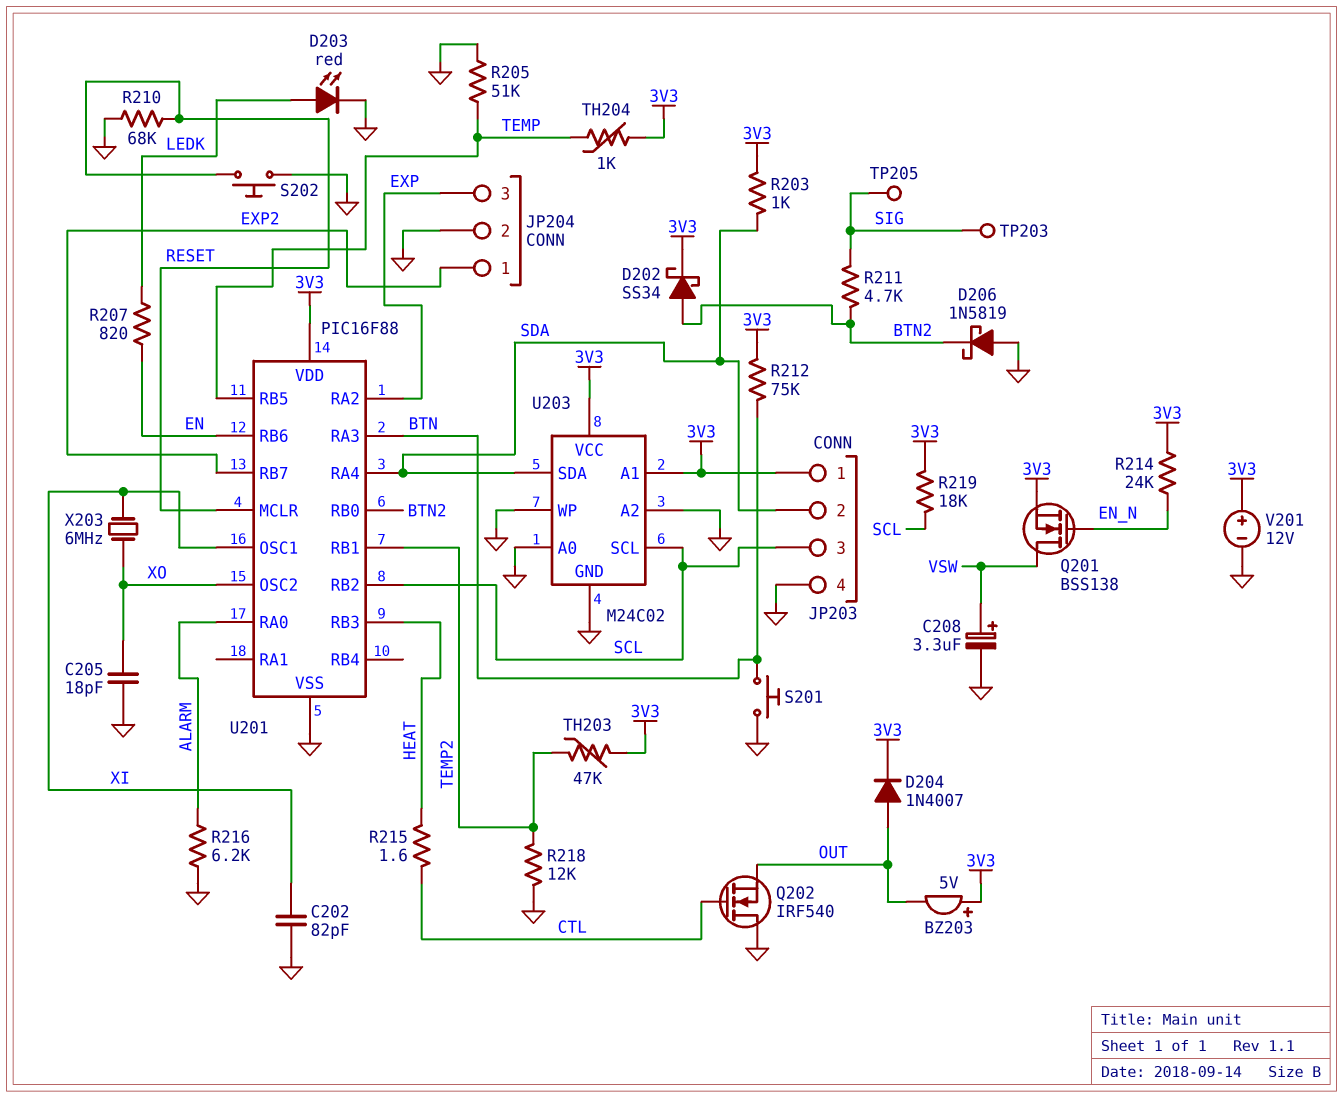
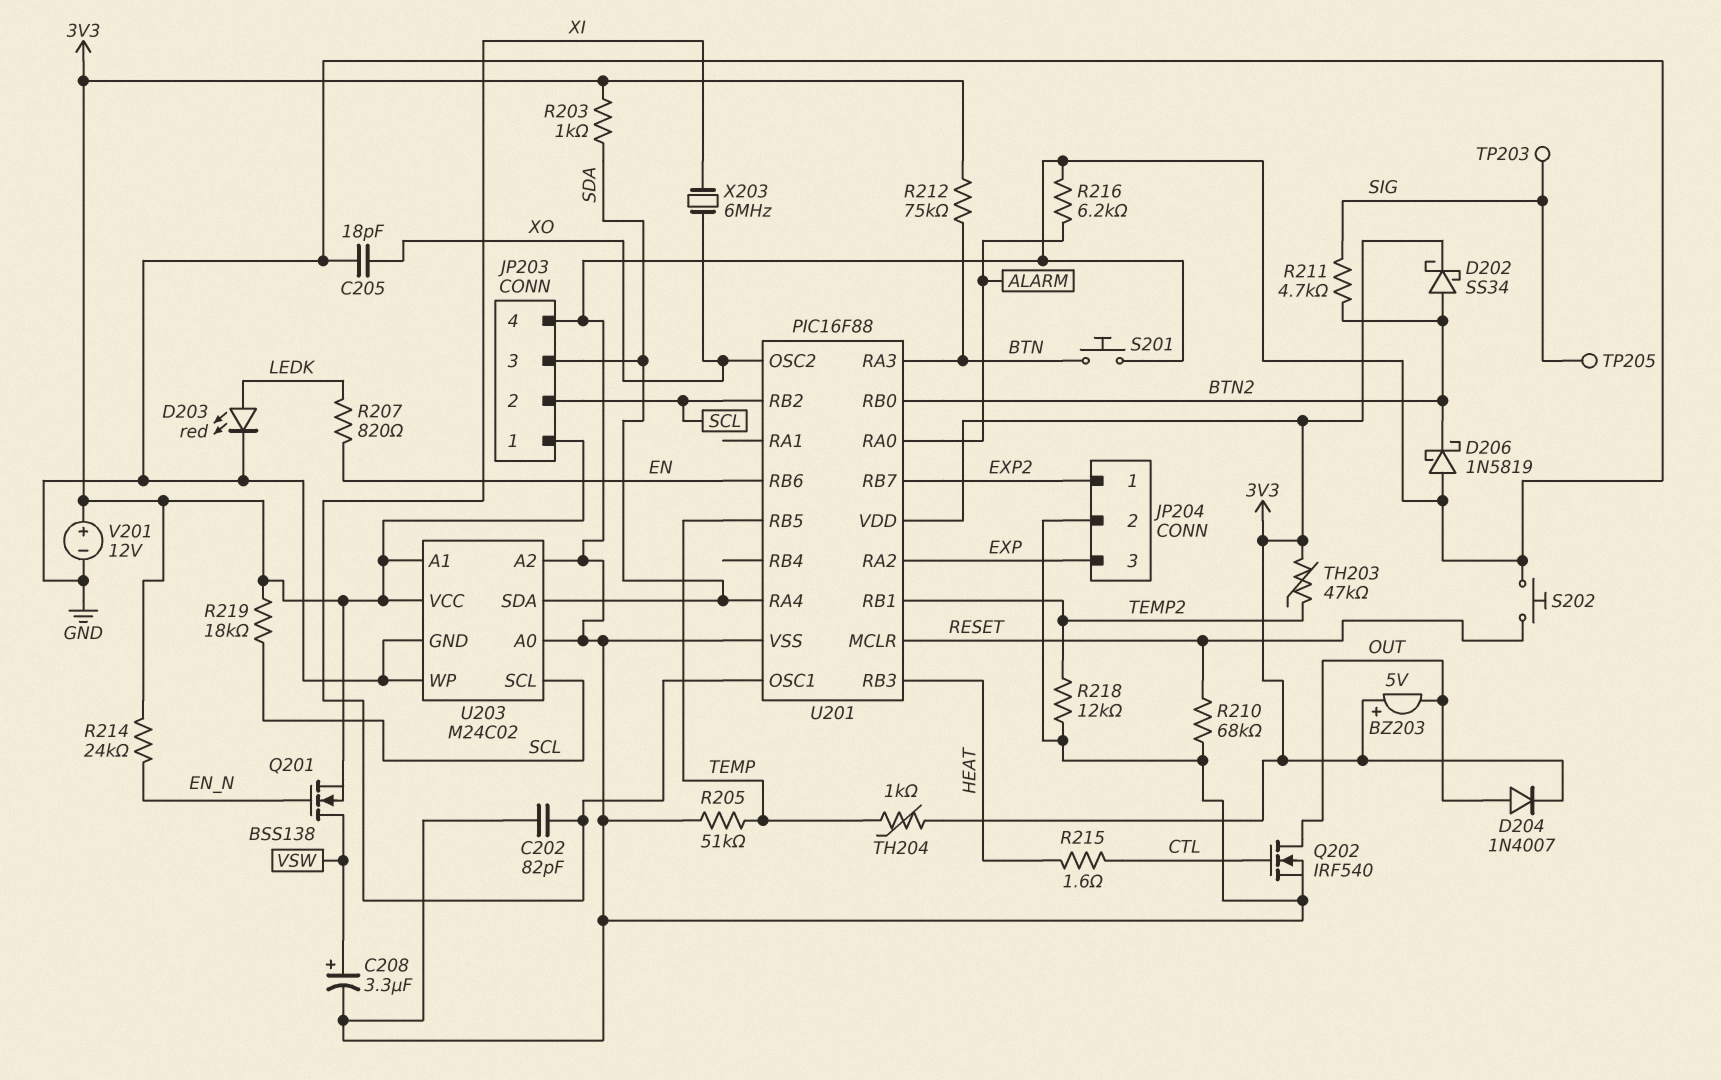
JP203 pin 2: SDA -> SCL
JP203 pin 3: SCL -> SDA
Q202: NMOS IRF540 (G CTL, D GND, S OUT) -> NMOS IRF540 (G CTL, D OUT, S GND)

